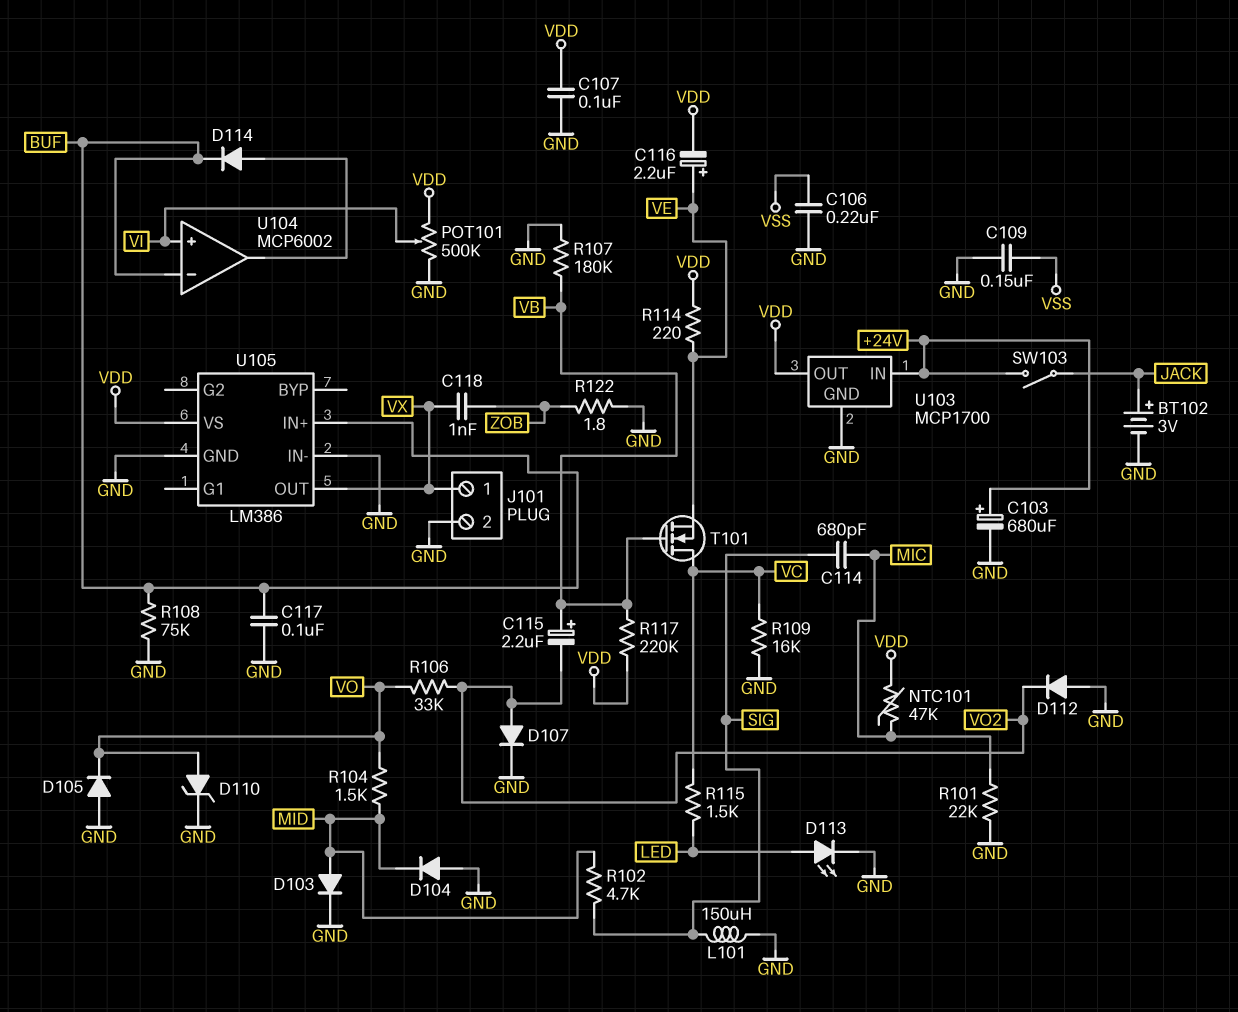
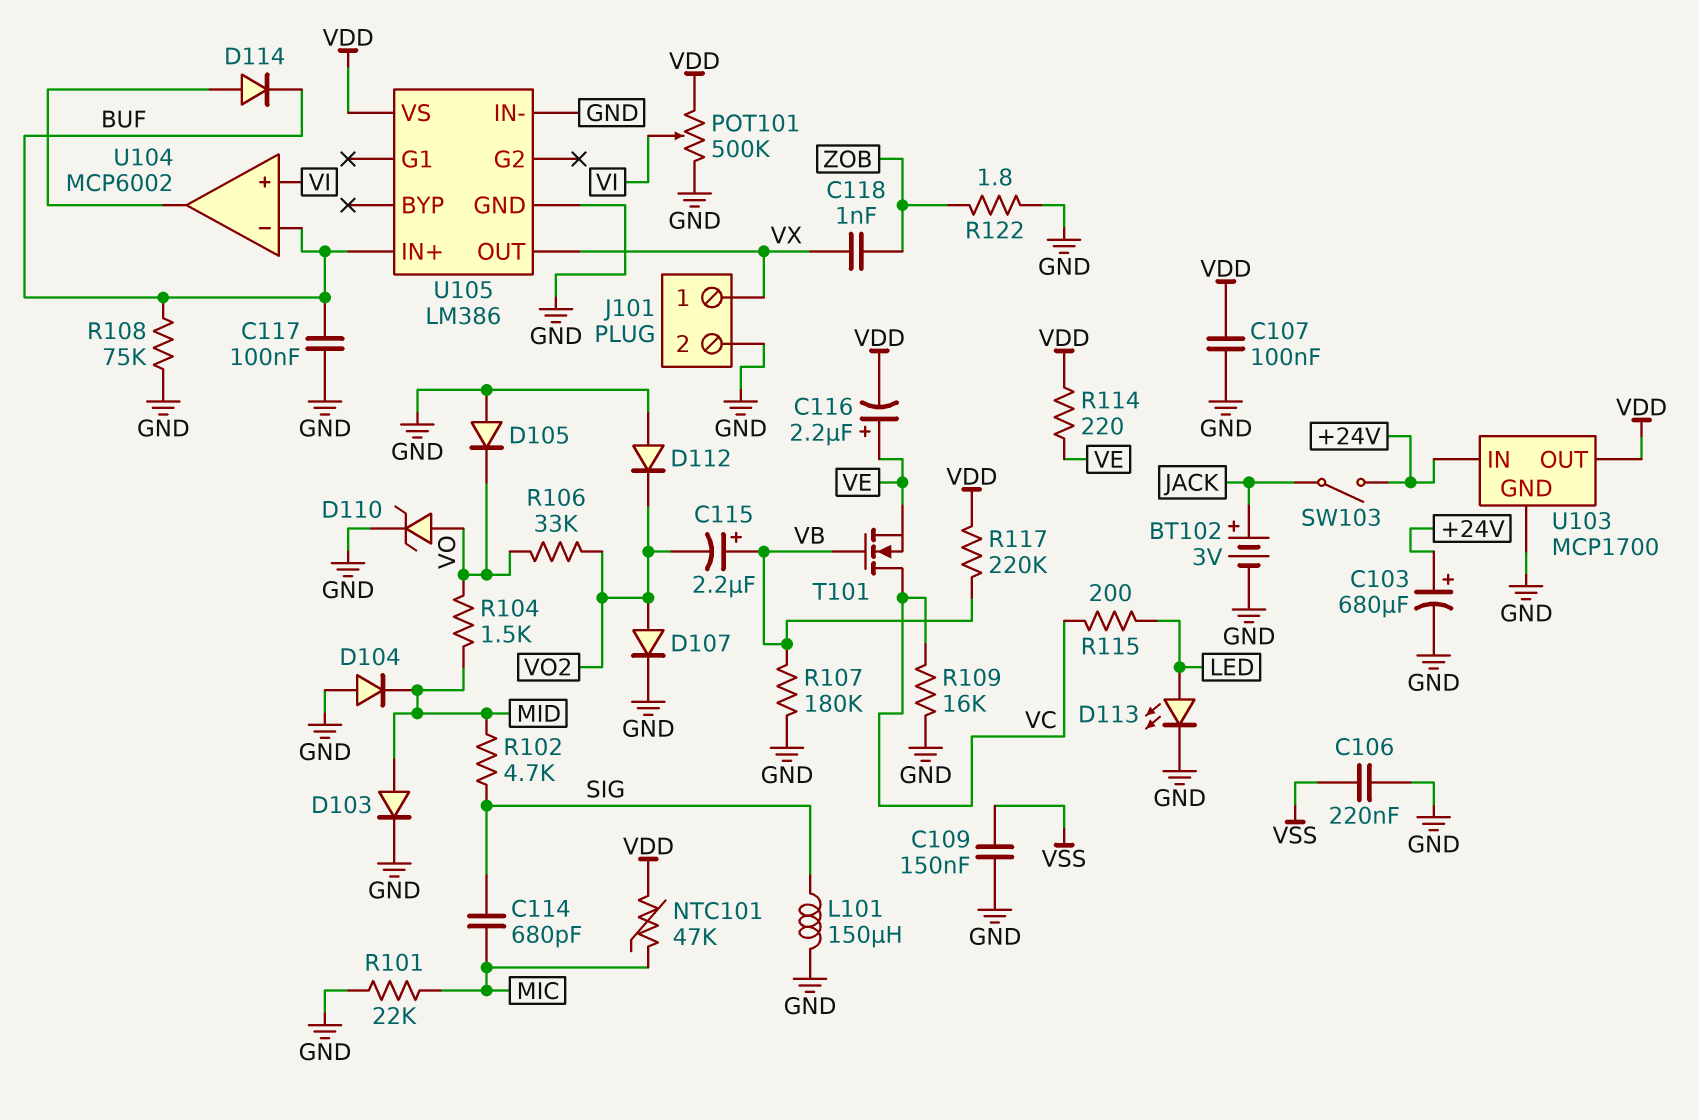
R115: 1.5k (LED, VC) -> 200 (LED, VC)

